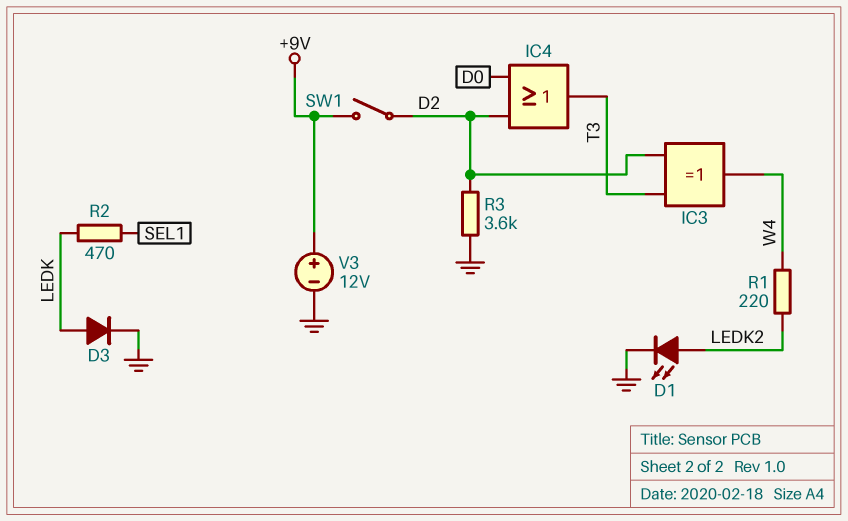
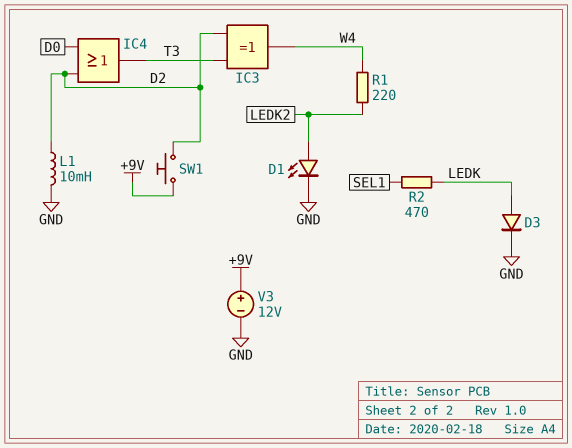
L1: none -> 10mH (D2, GND)
R3: 3.6k (D2, GND) -> none
SW1: switch (+9V, D2) -> button (+9V, D2)

